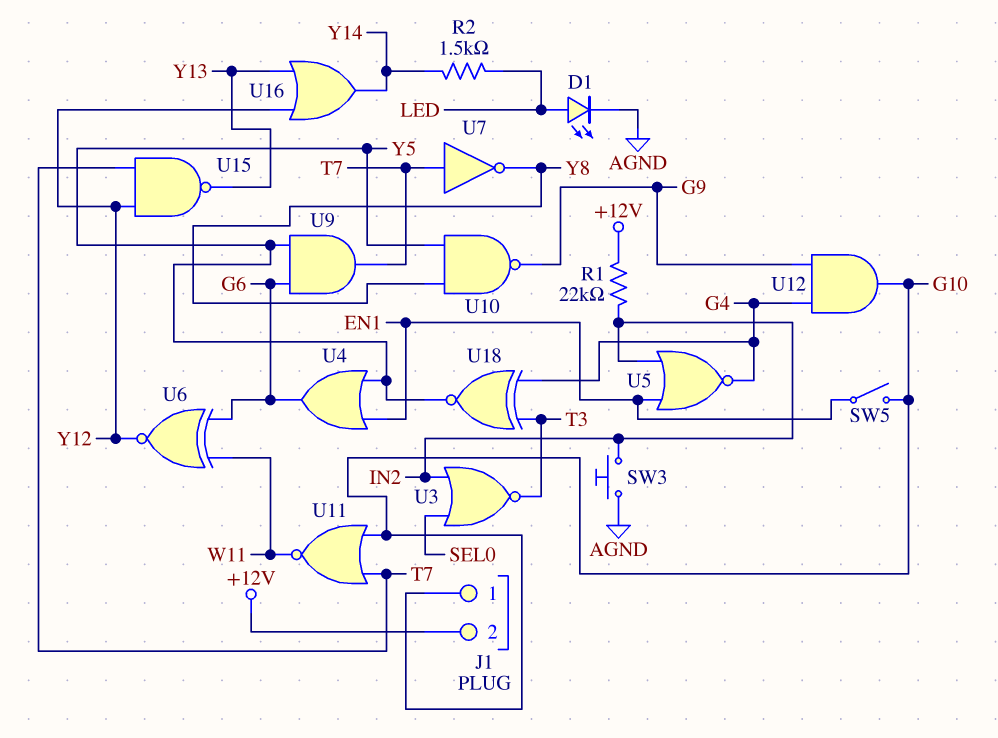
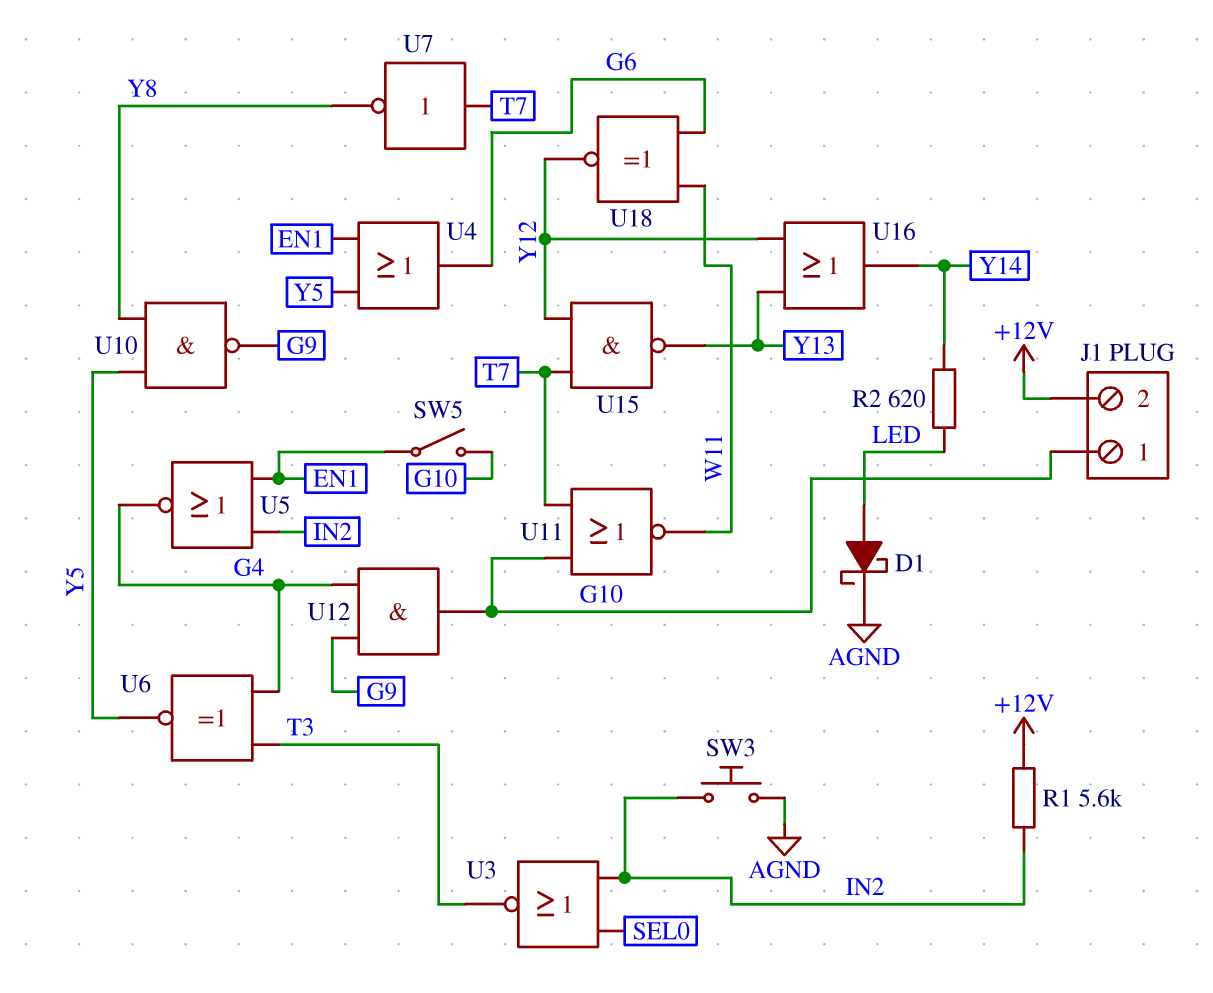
D1: LED (A LED, K AGND) -> schottky (A LED, K AGND)
R1: 22k (+12V, IN2) -> 5.6k (+12V, IN2)
R2: 1.5k (LED, Y14) -> 620 (LED, Y14)
U6: XNOR (in G6, in W11, out Y12) -> XNOR (in G4, in T3, out Y5)
U9: AND (in G6, in Y5, out T7) -> none
U18: XNOR (in G4, in T3, out Y5) -> XNOR (in G6, in W11, out Y12)

